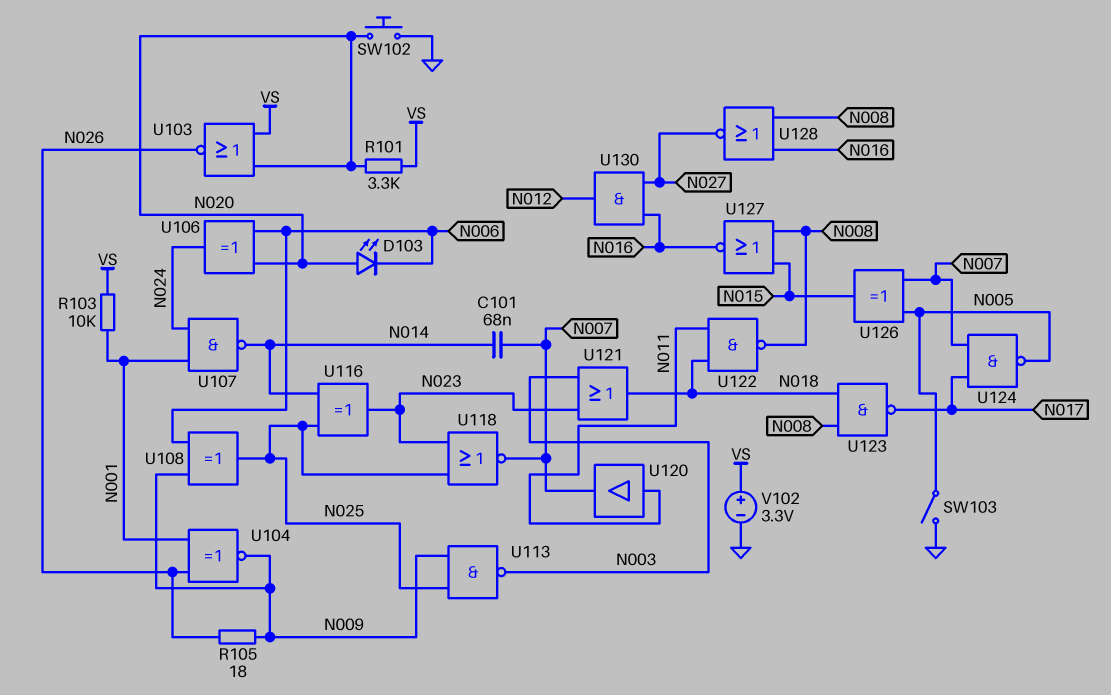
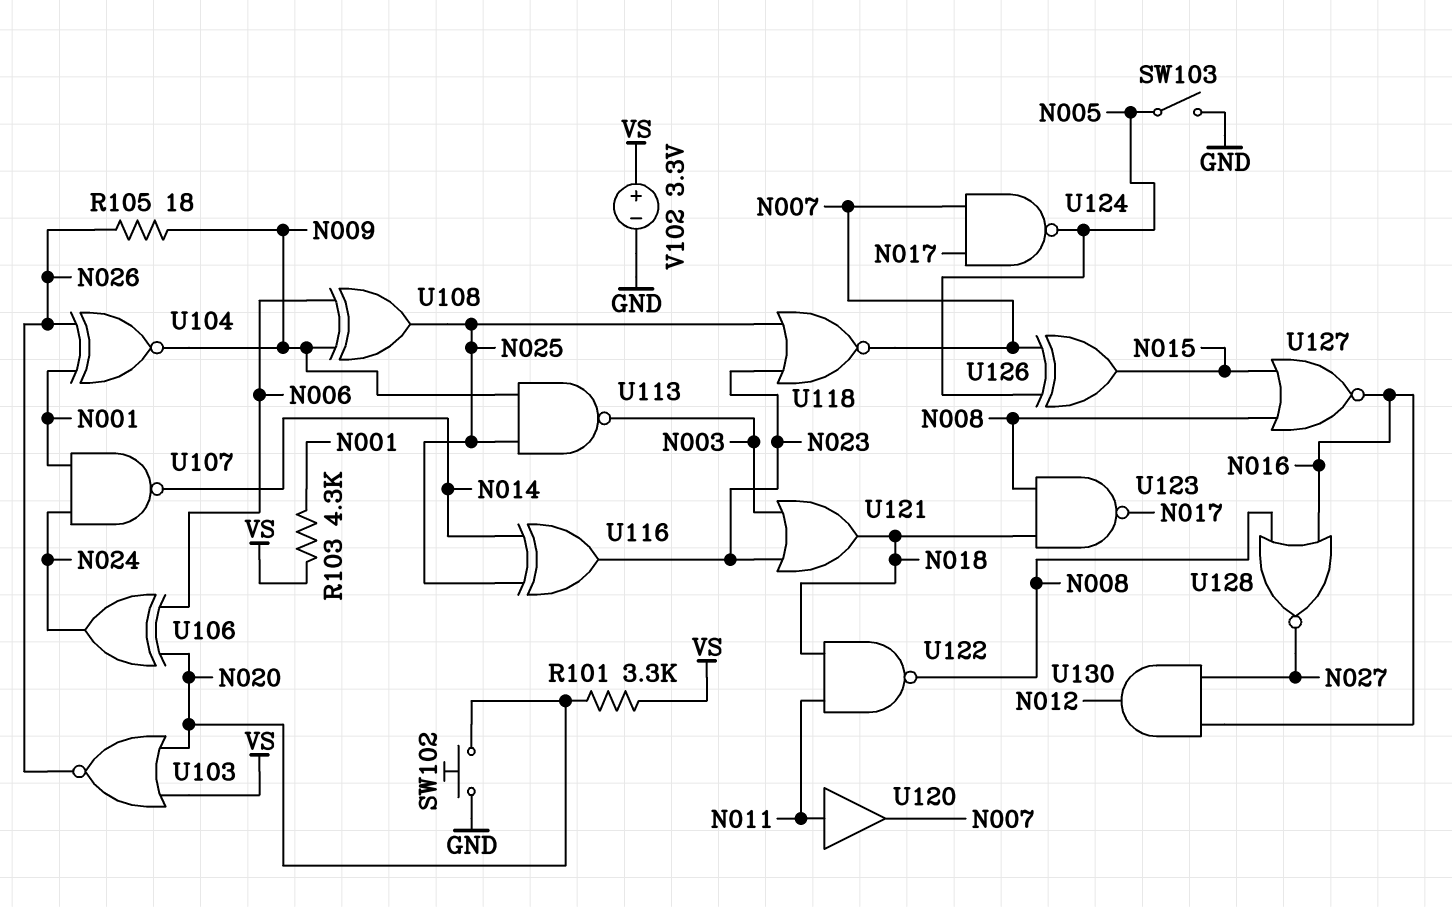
C101: 68nF (N007, N014) -> none
D103: LED (A N020, K N006) -> none
R103: 10k (N001, VS) -> 4.3k (N001, VS)

